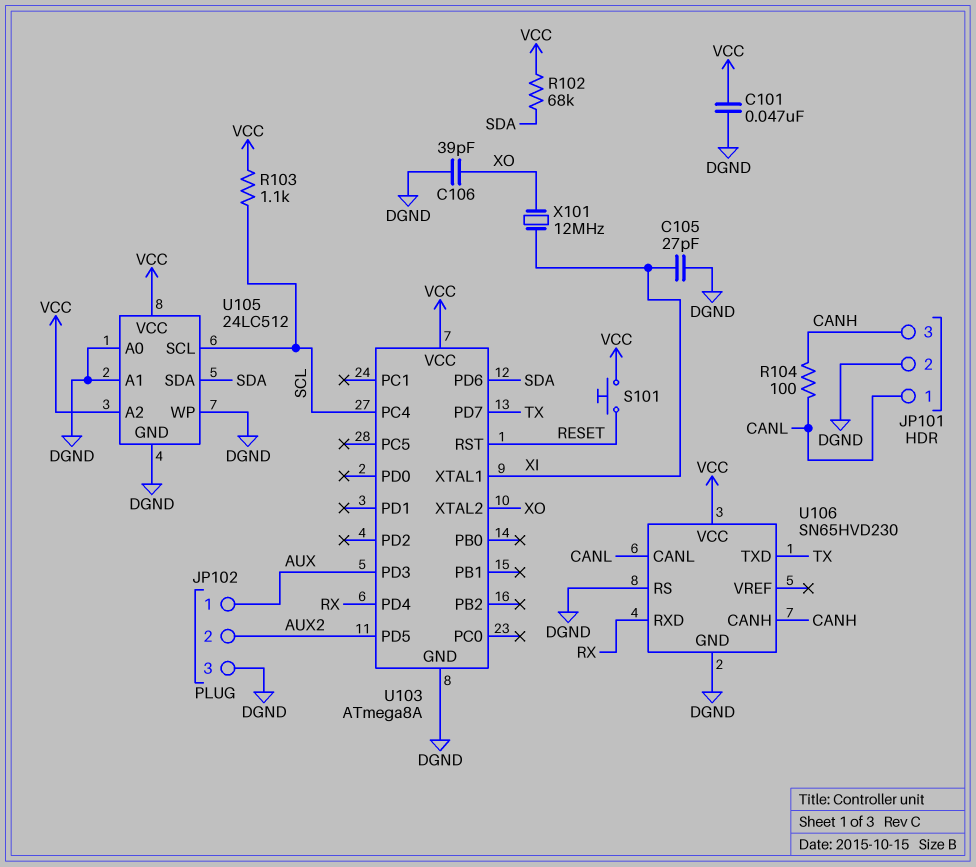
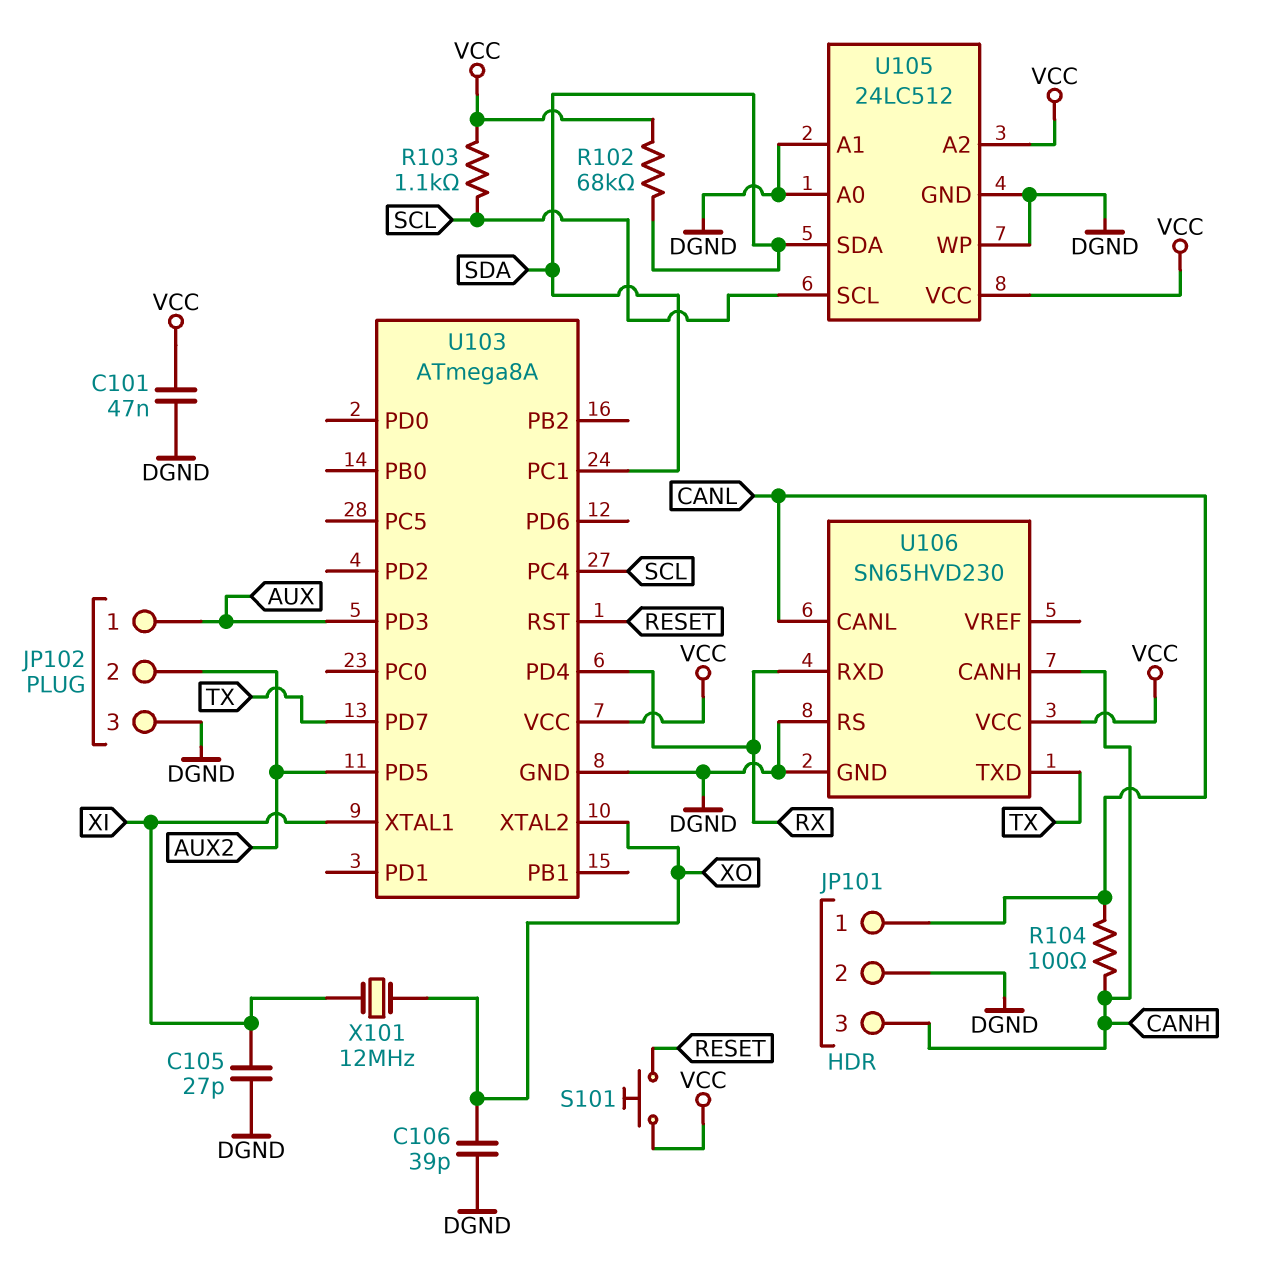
U103 pin PC1: none -> SDA
U103 pin PD6: SDA -> none

